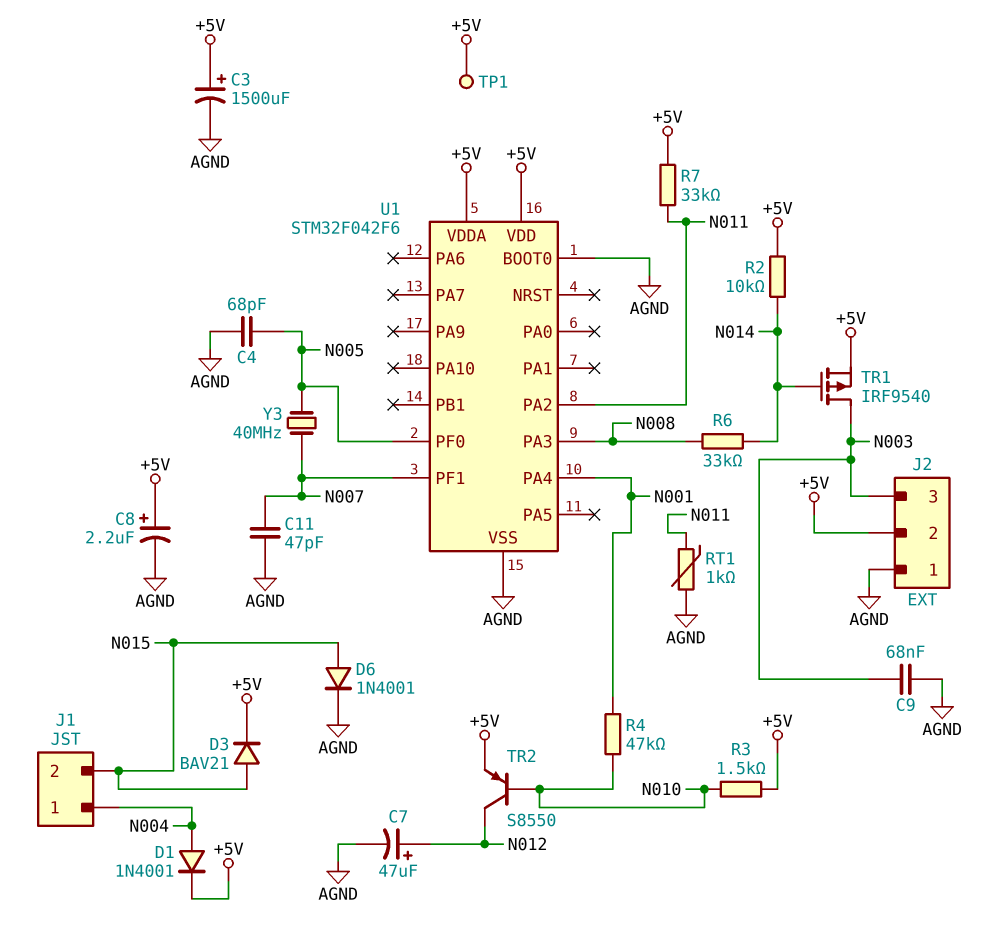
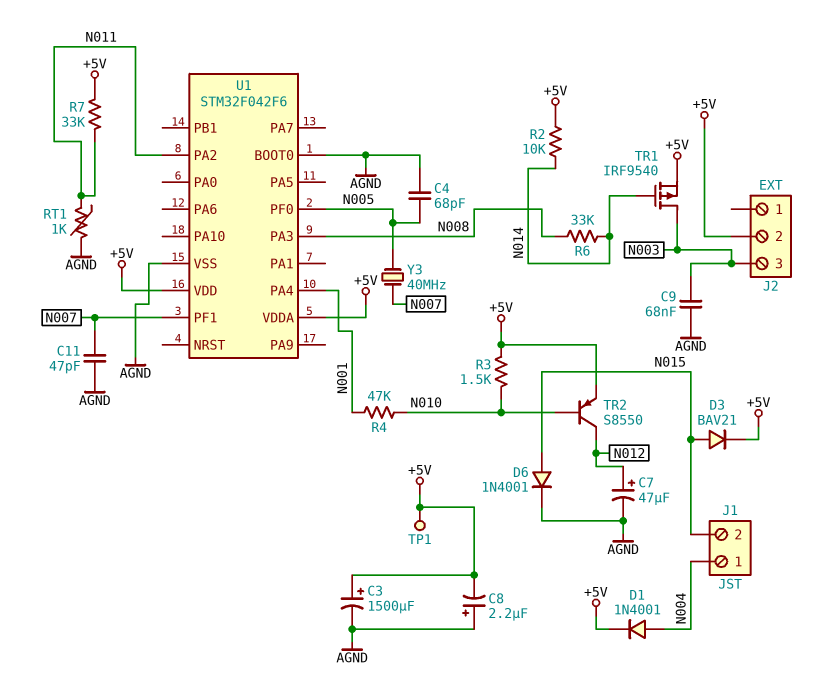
C8: 2.2uF (plus +5V, minus AGND) -> 2.2uF (plus AGND, minus +5V)
J2 pin 1: AGND -> none

